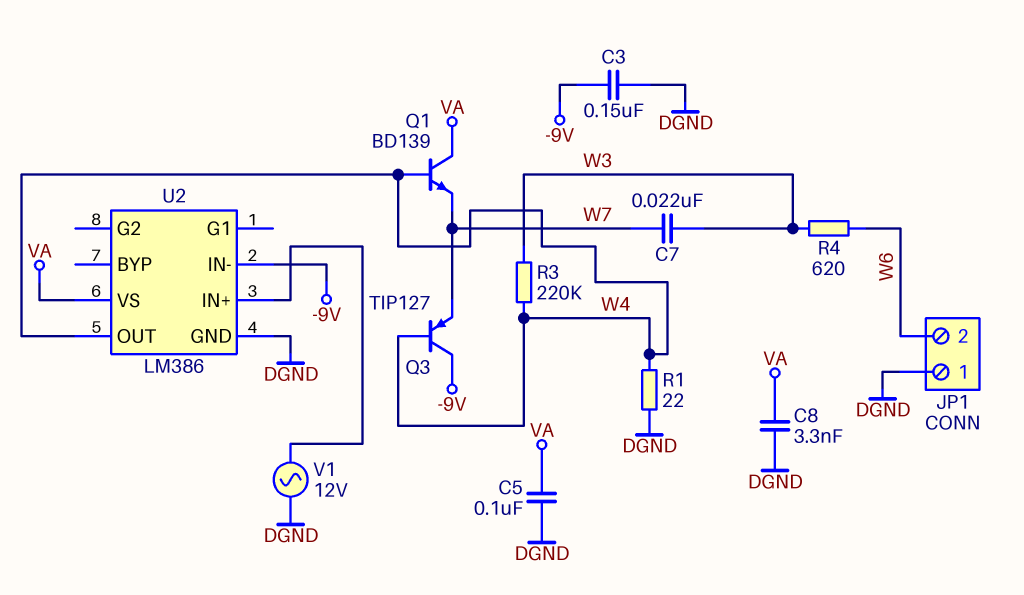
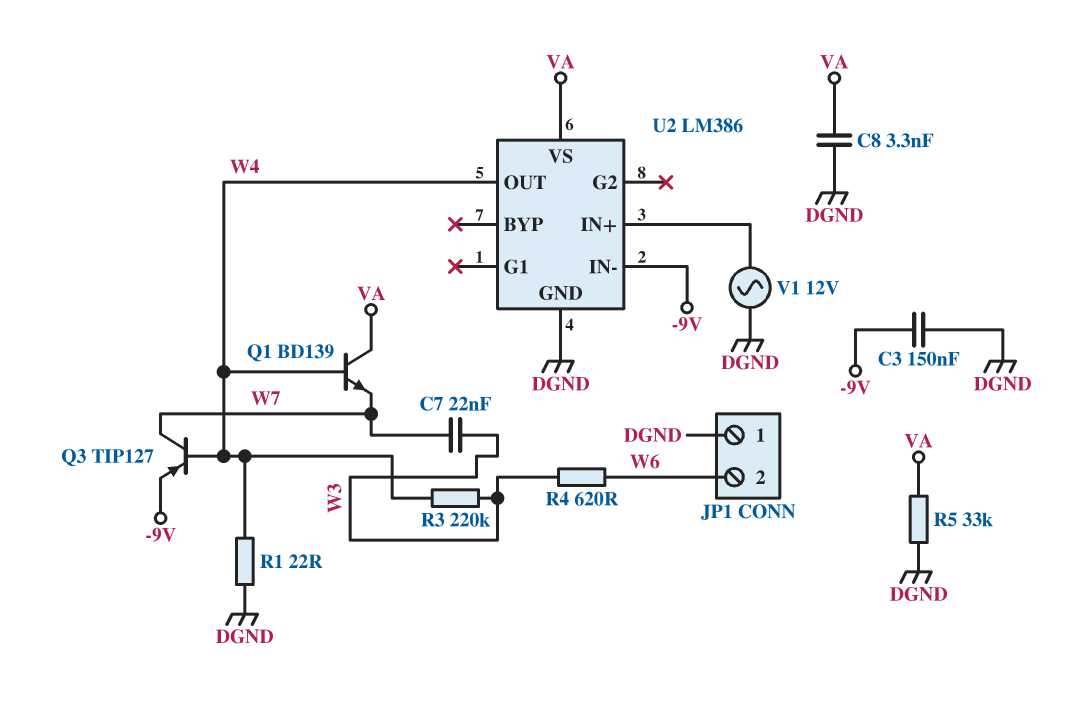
C5: 100nF (DGND, VA) -> none
Q3: PNP TIP127 (B W4, C -9V, E W7) -> PNP TIP127 (B W4, C W7, E -9V)
R5: none -> 33k (DGND, VA)

